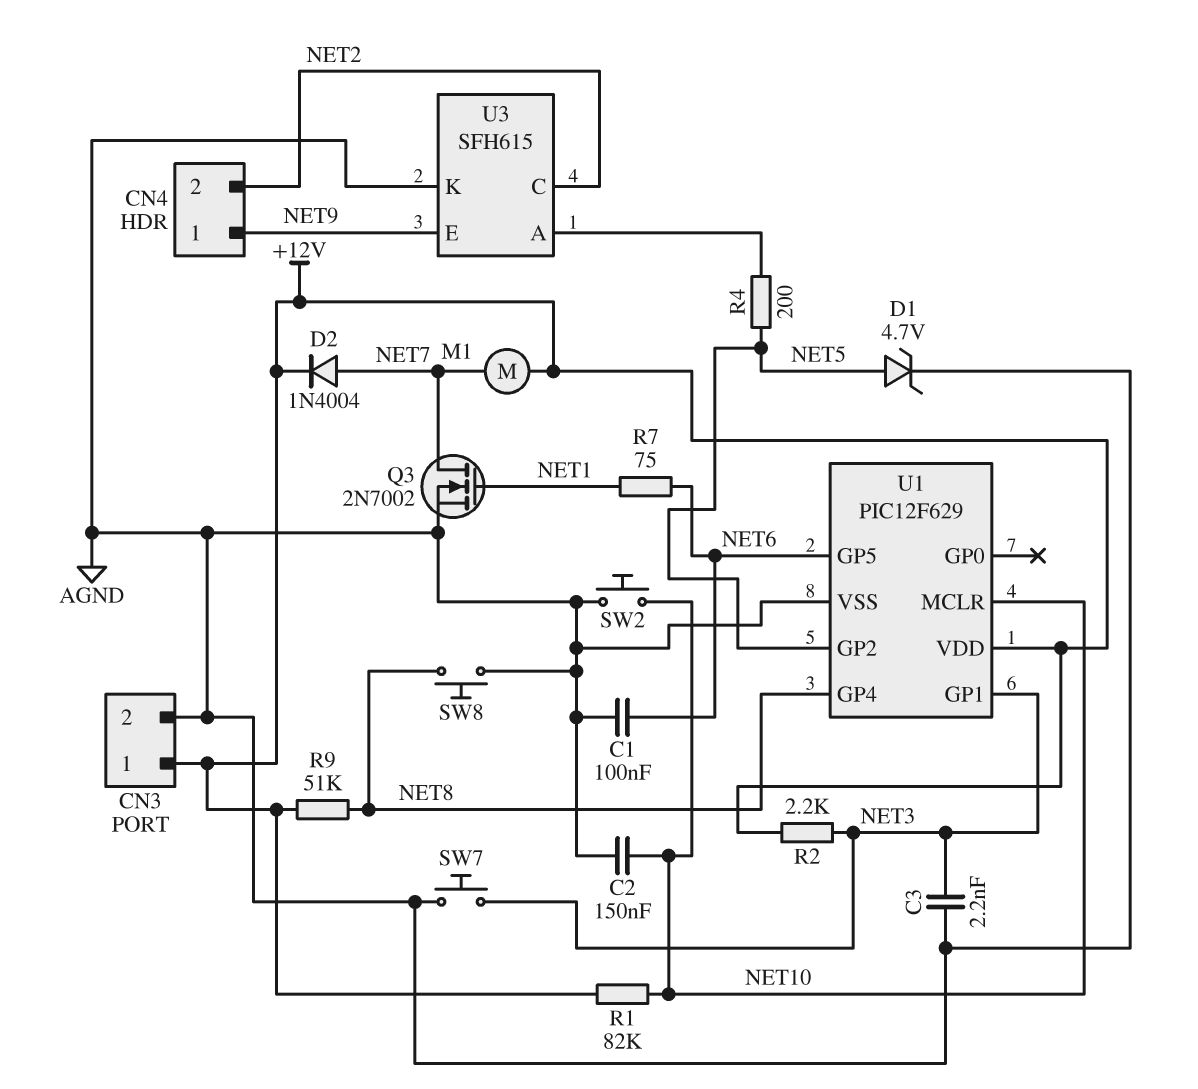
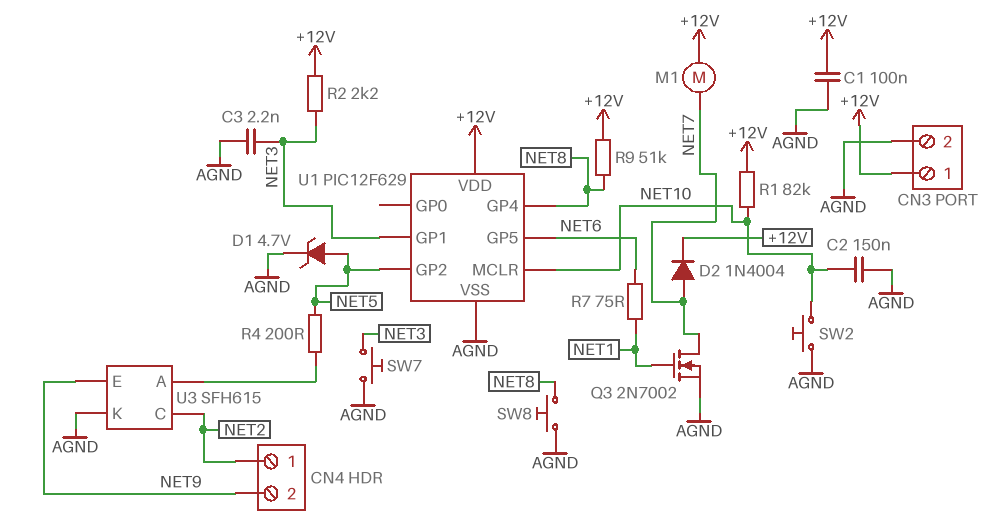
C1: 100nF (AGND, NET6) -> 100nF (+12V, AGND)
CN4 pin 1: NET9 -> NET2
CN4 pin 2: NET2 -> NET9

